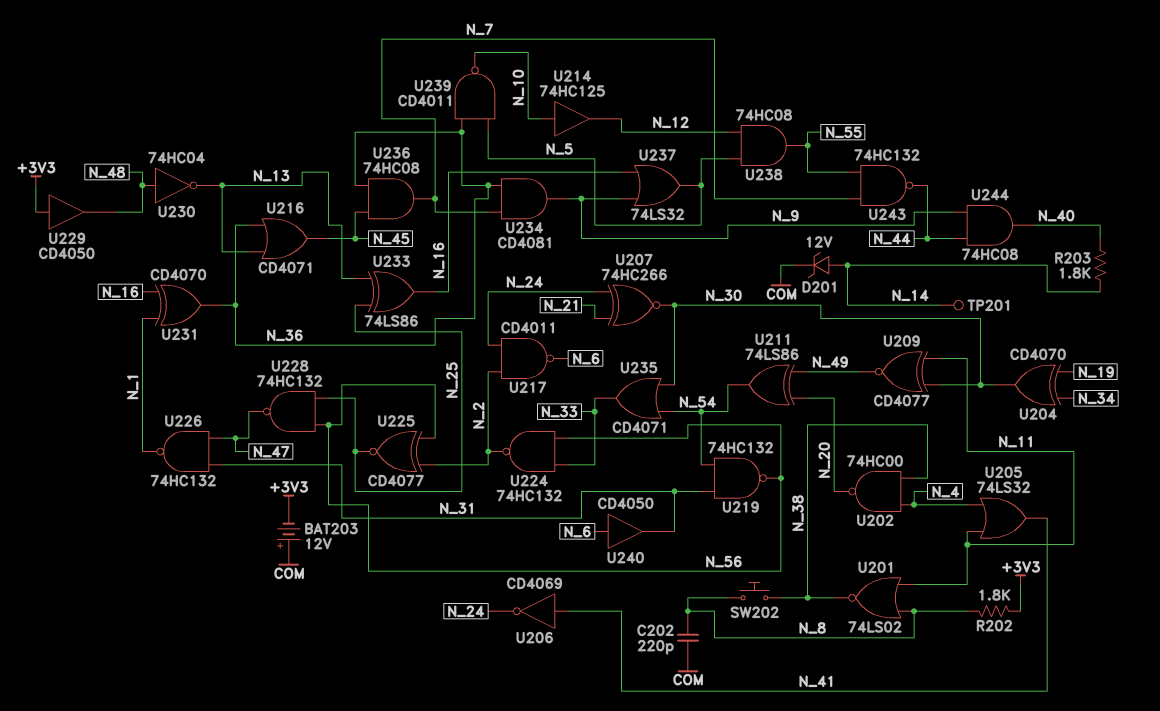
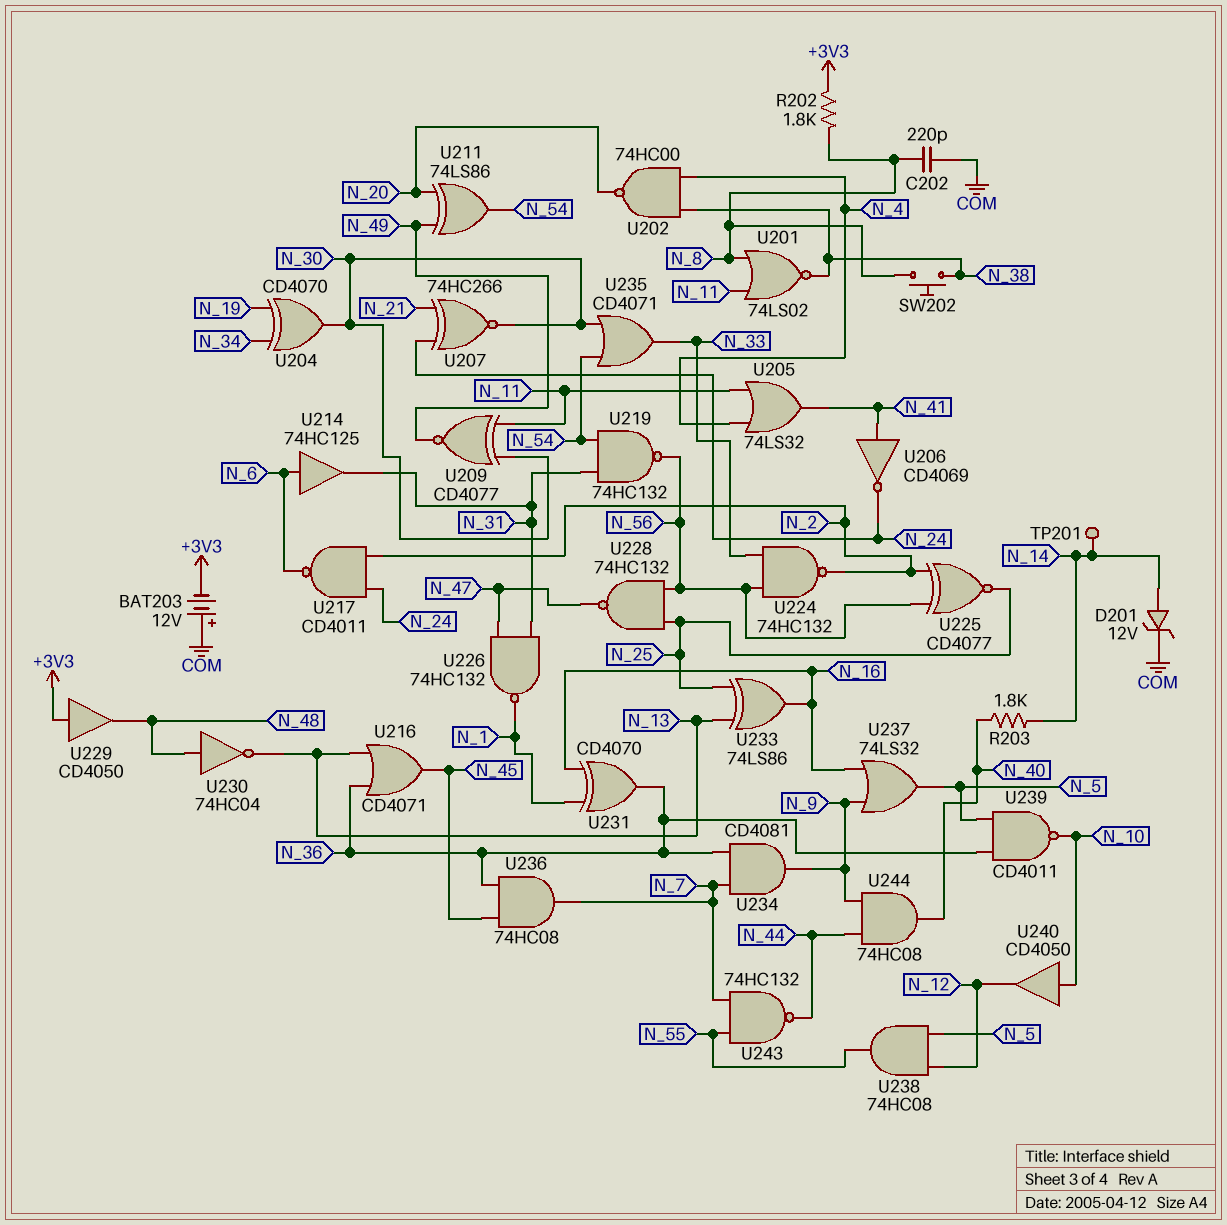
U214: buffer 74HC125 (in N_10, out N_12) -> buffer 74HC125 (in N_6, out N_31)
U240: buffer CD4050 (in N_6, out N_31) -> buffer CD4050 (in N_10, out N_12)

